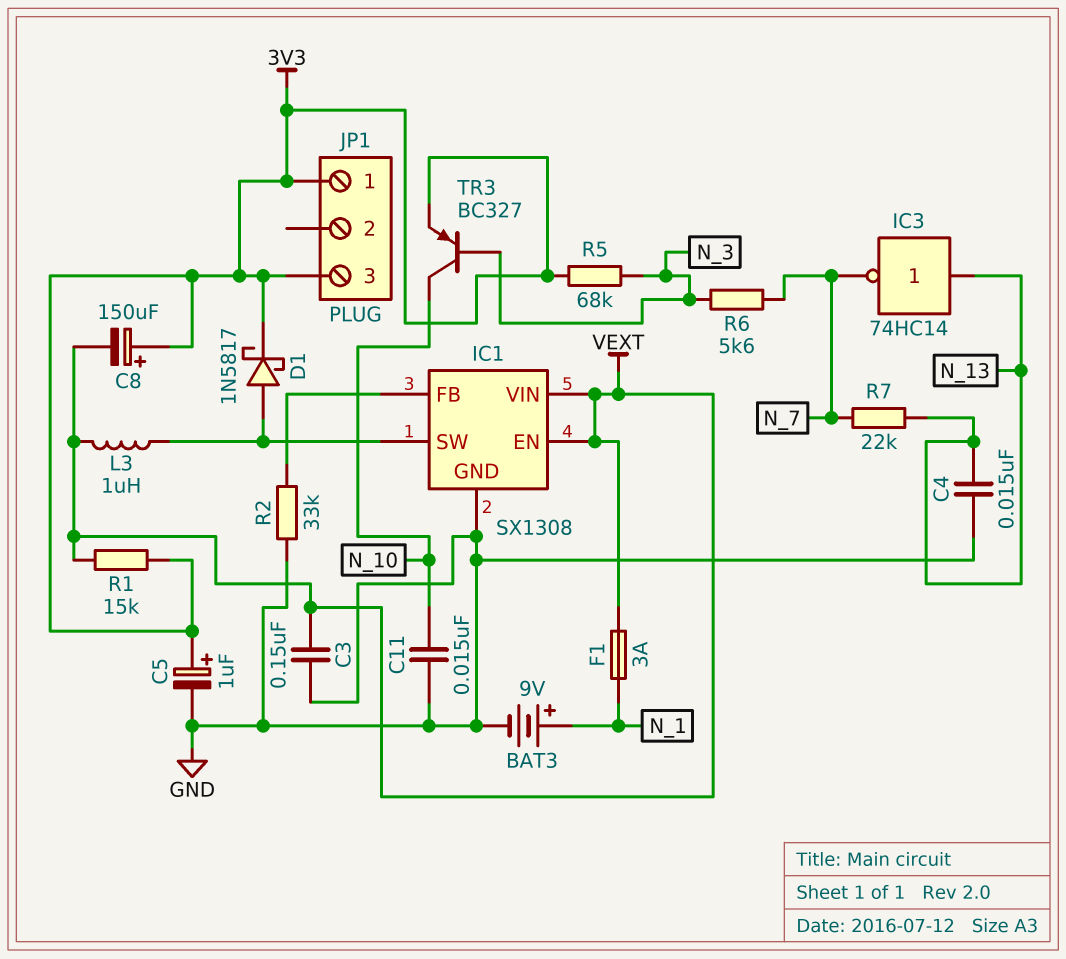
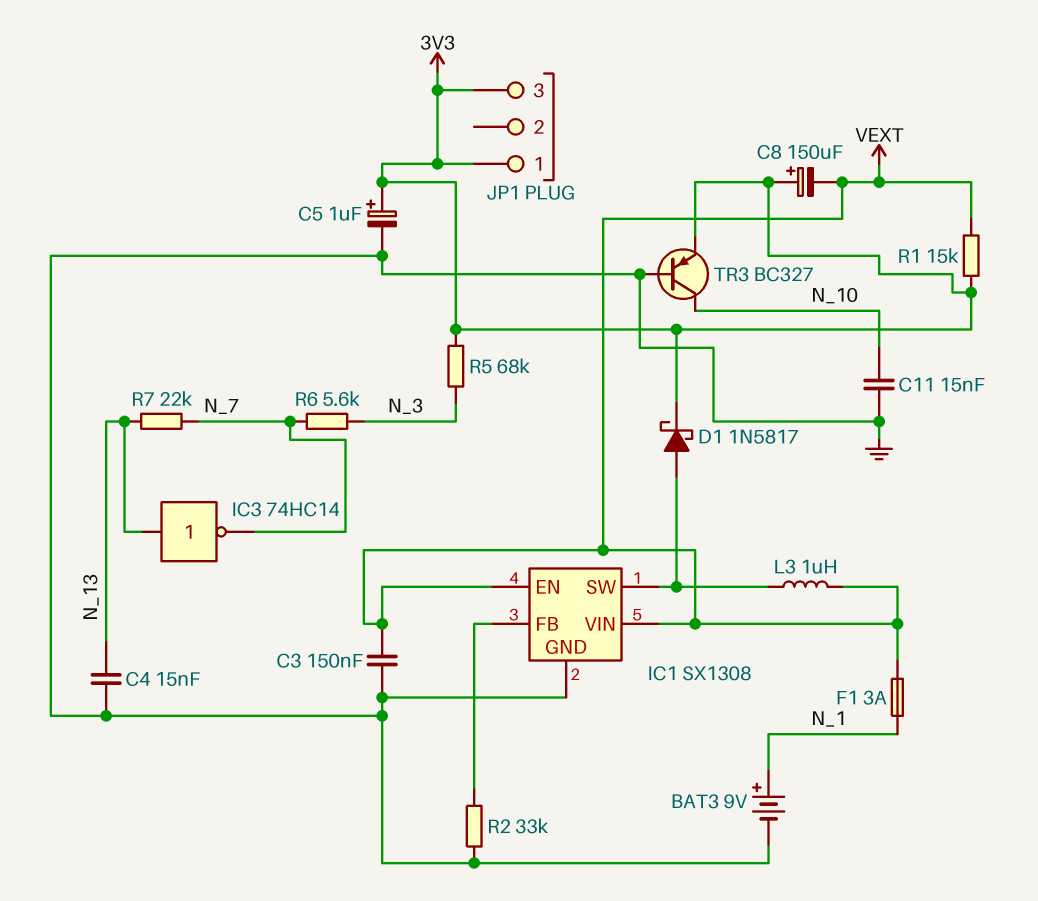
TR3: PNP BC327 (B N_3, C N_10, E 3V3) -> PNP BC327 (B GND, C N_10, E 3V3)

